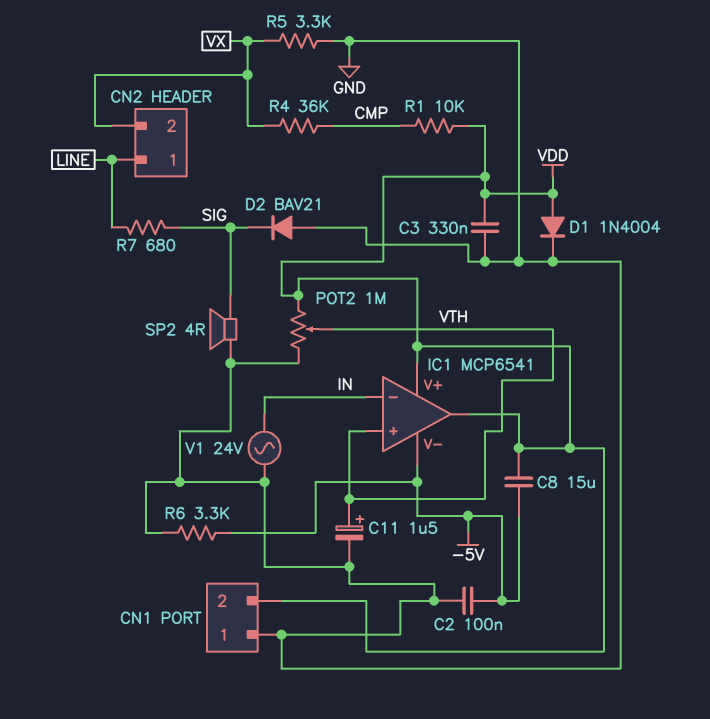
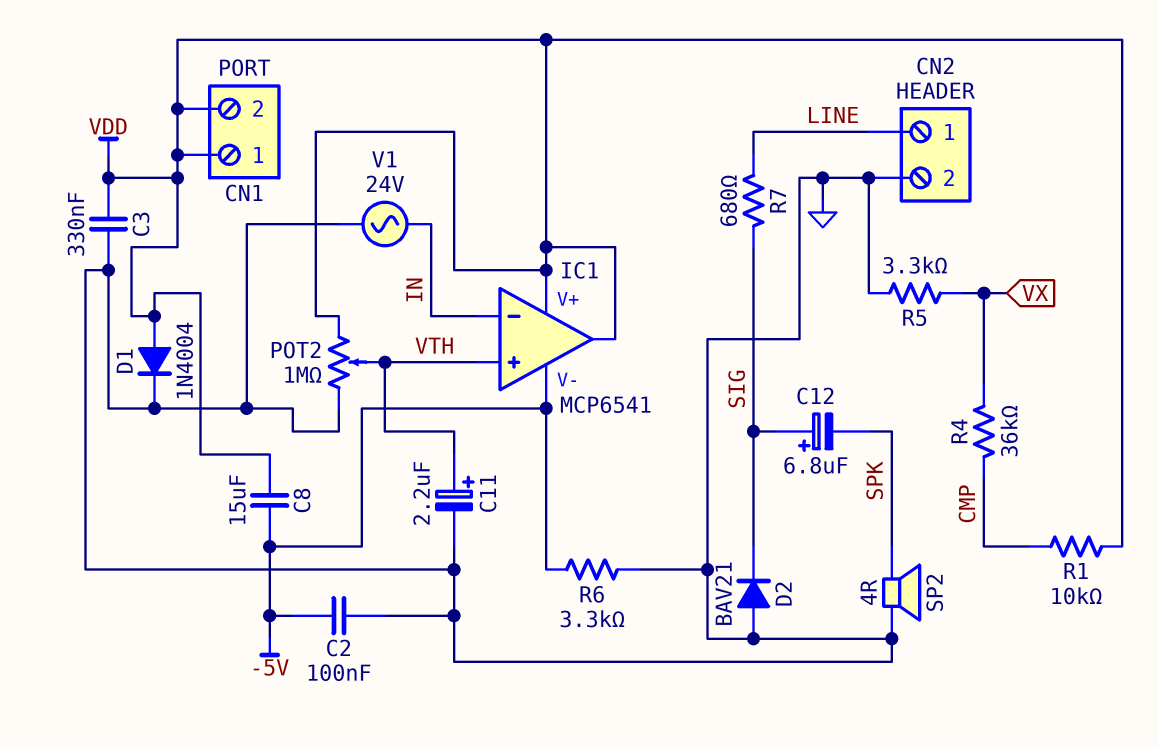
C11: 1.5uF (plus VTH, minus GND) -> 2.2uF (plus VTH, minus GND)
C12: none -> 6.8uF (plus SIG, minus SPK)
CN1 pin 1: GND -> VDD
CN2 pin 2: VX -> GND
SP2: speaker 4R (GND, SIG) -> speaker 4R (GND, SPK)

